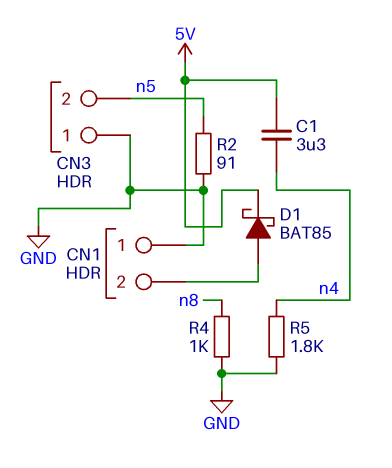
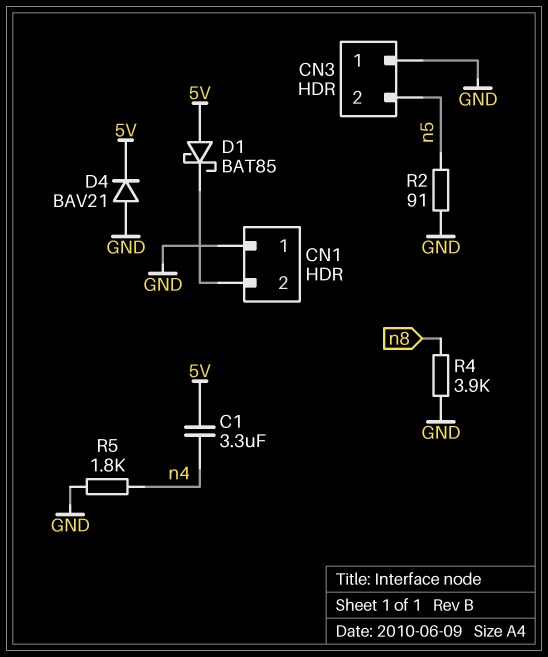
D1: schottky BAT85 (A CN1/2, K 5V) -> schottky BAT85 (A 5V, K CN1/2)
D4: none -> diode BAV21 (A GND, K 5V)
R4: 1k (GND, n8) -> 3.9k (GND, n8)

